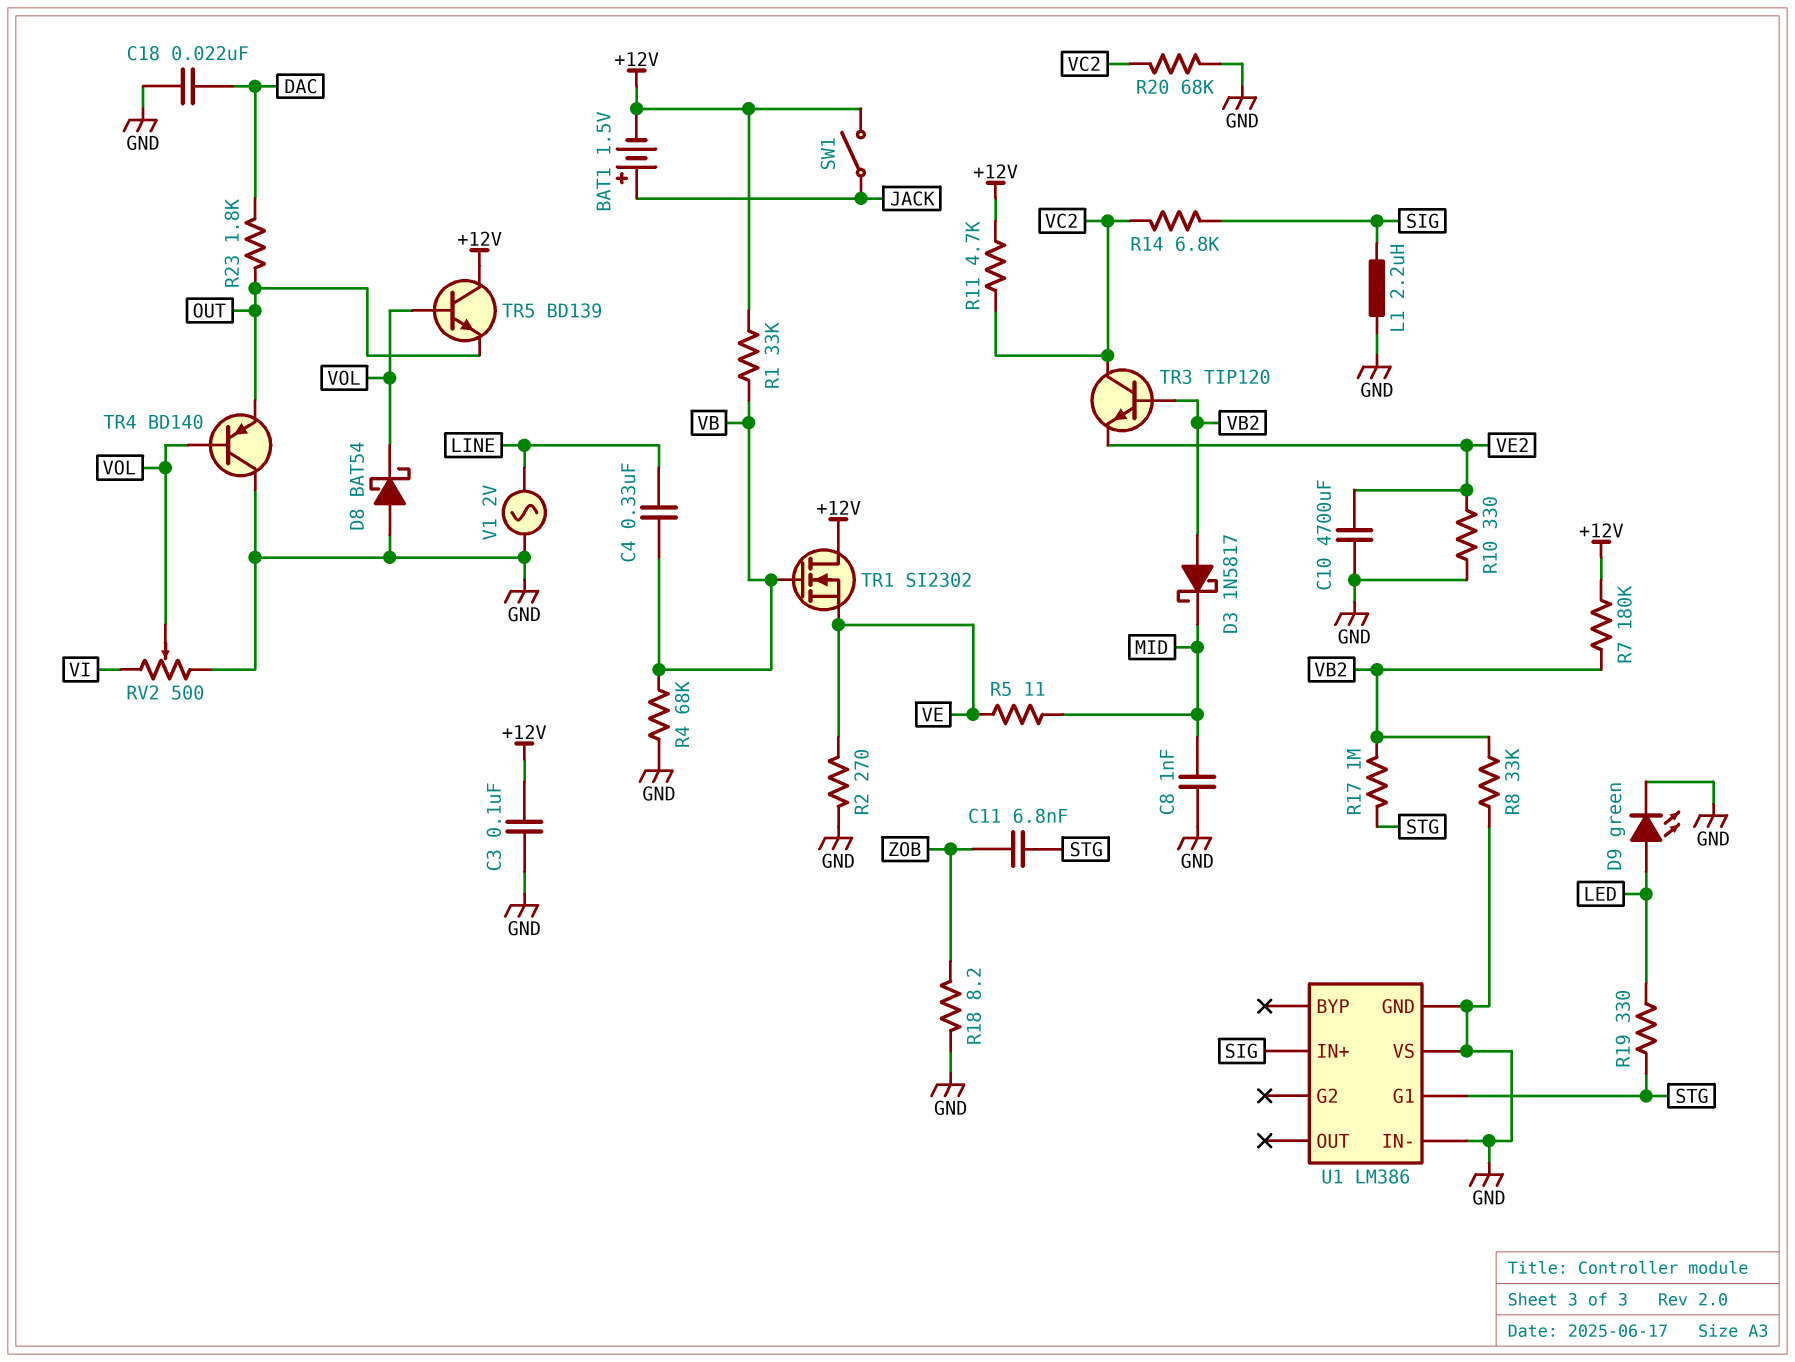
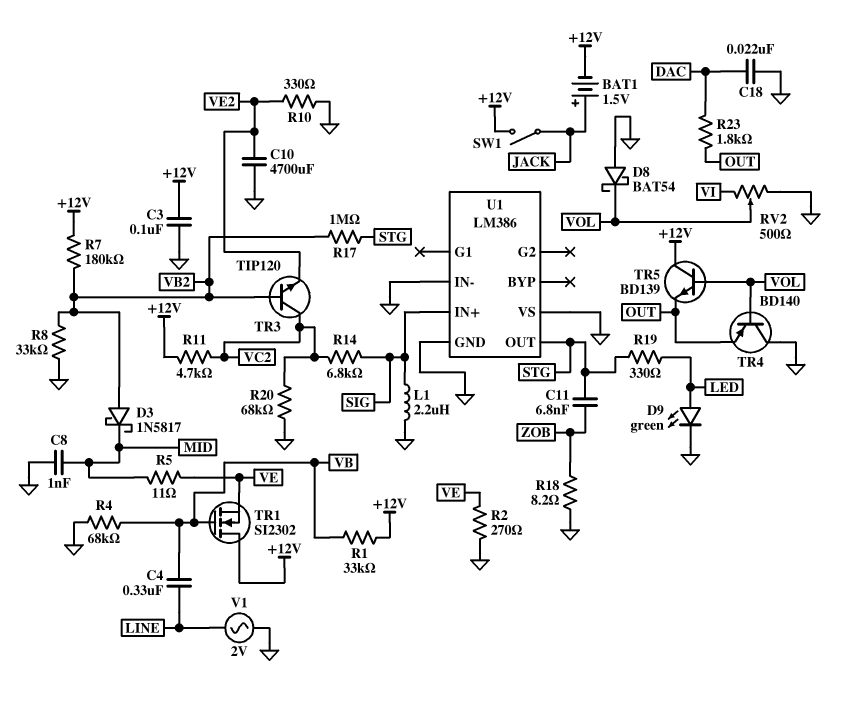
U1 pin G1: STG -> none
U1 pin OUT: none -> STG

